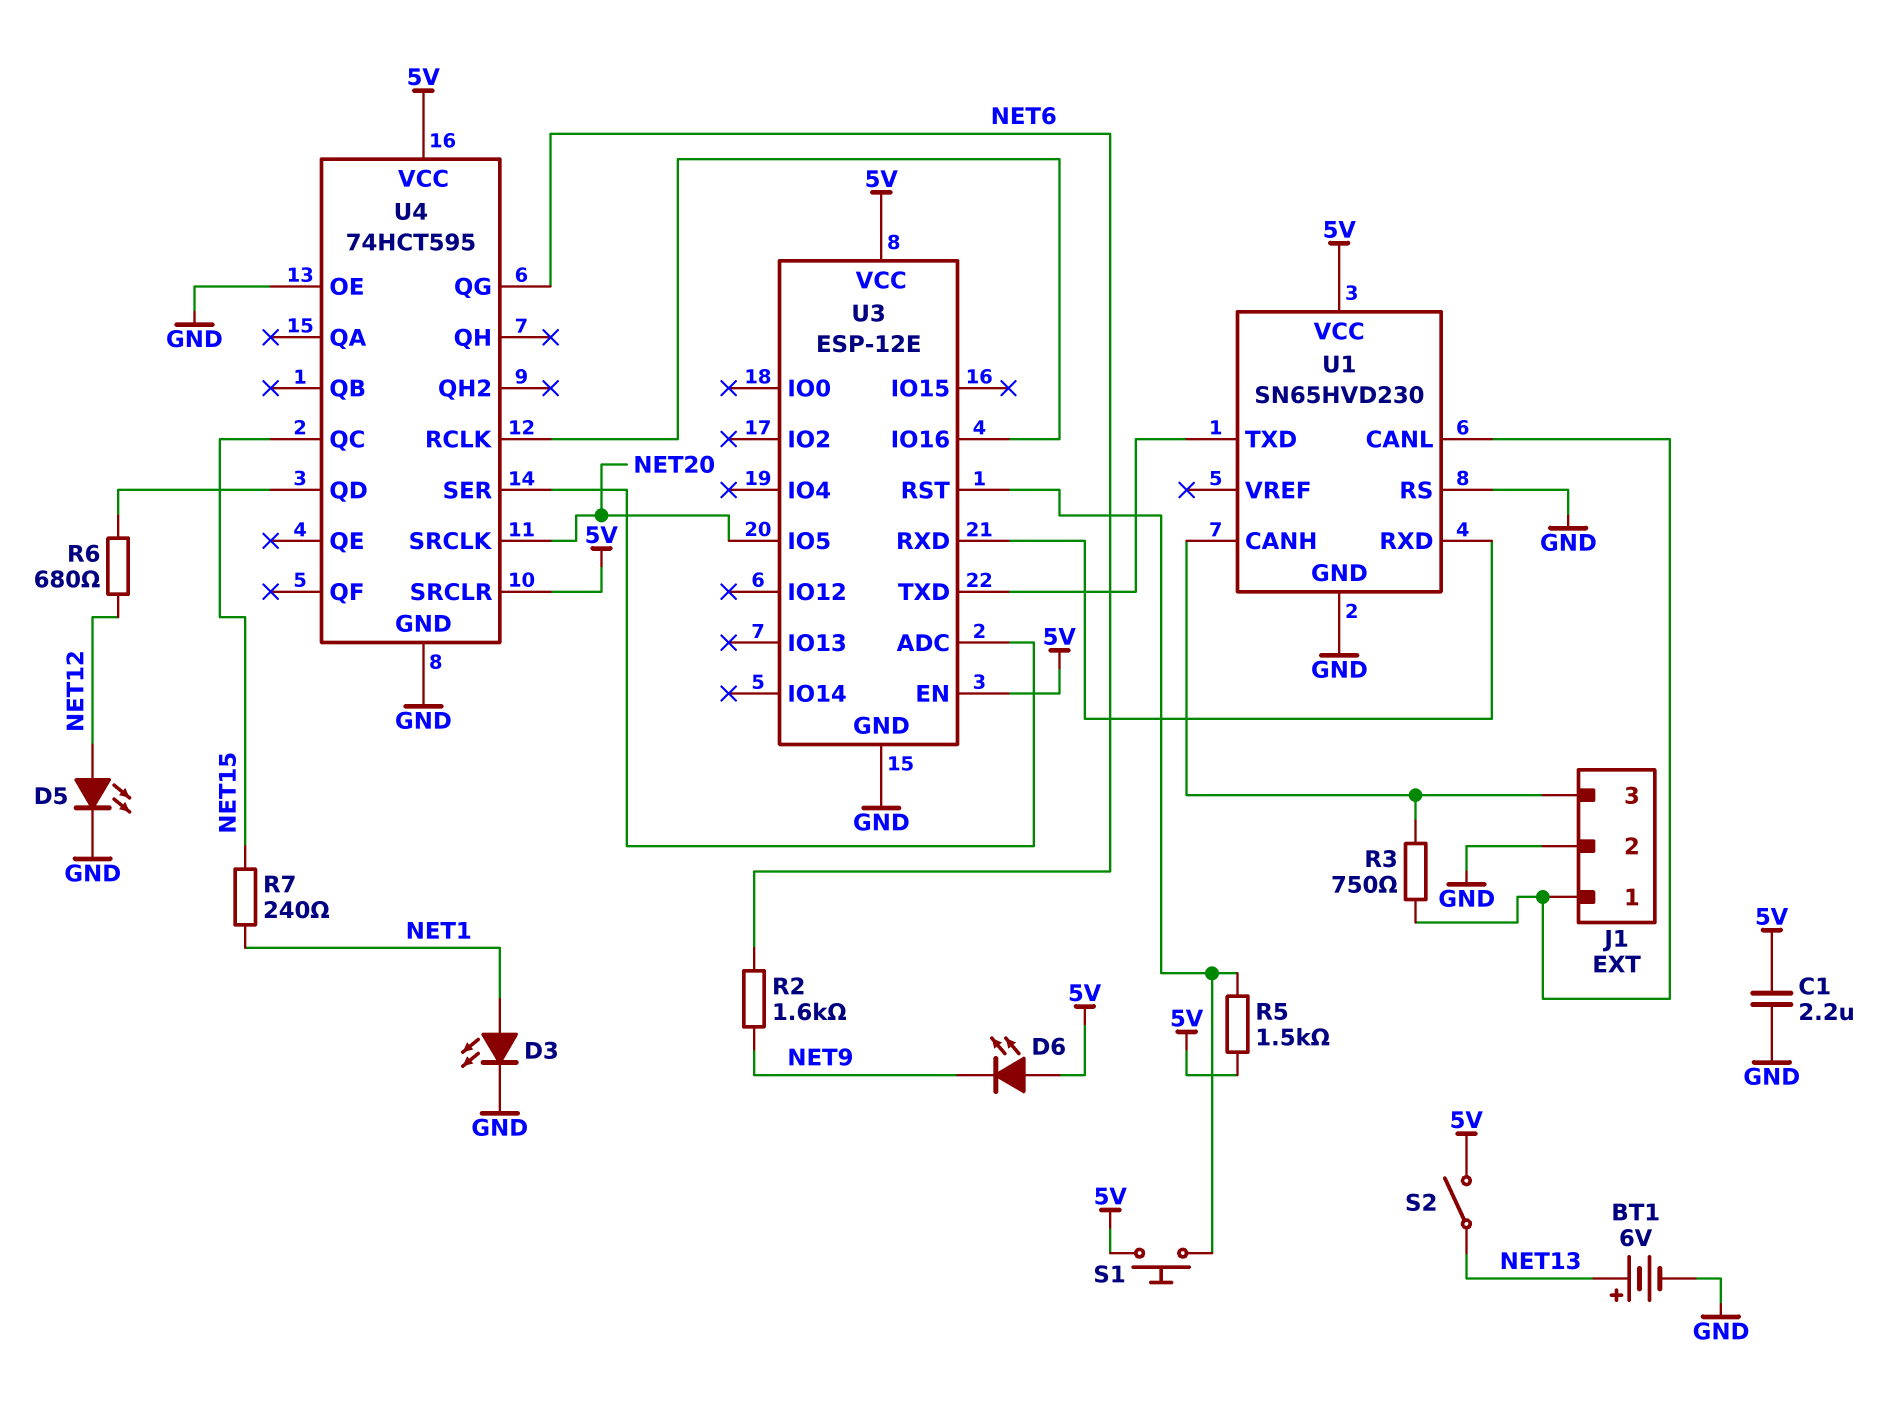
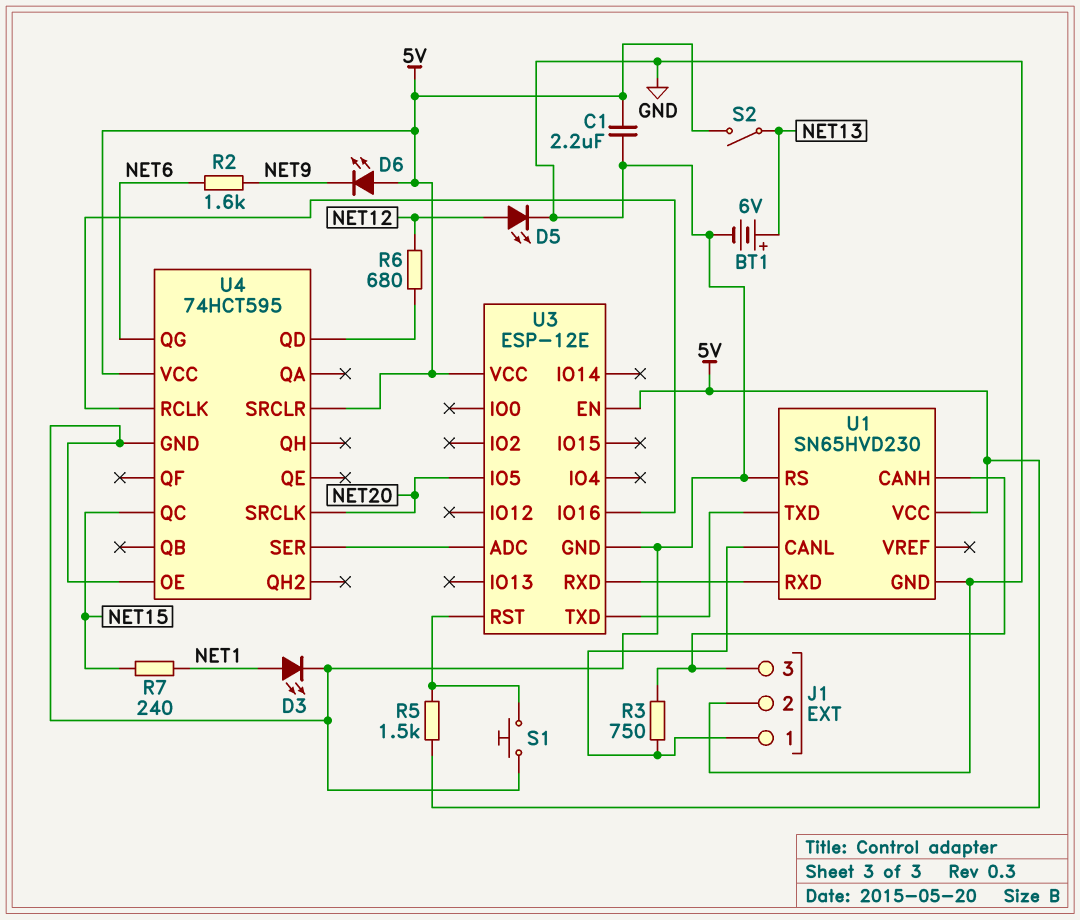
S1: button (5V, U3/RST) -> button (GND, U3/RST)

